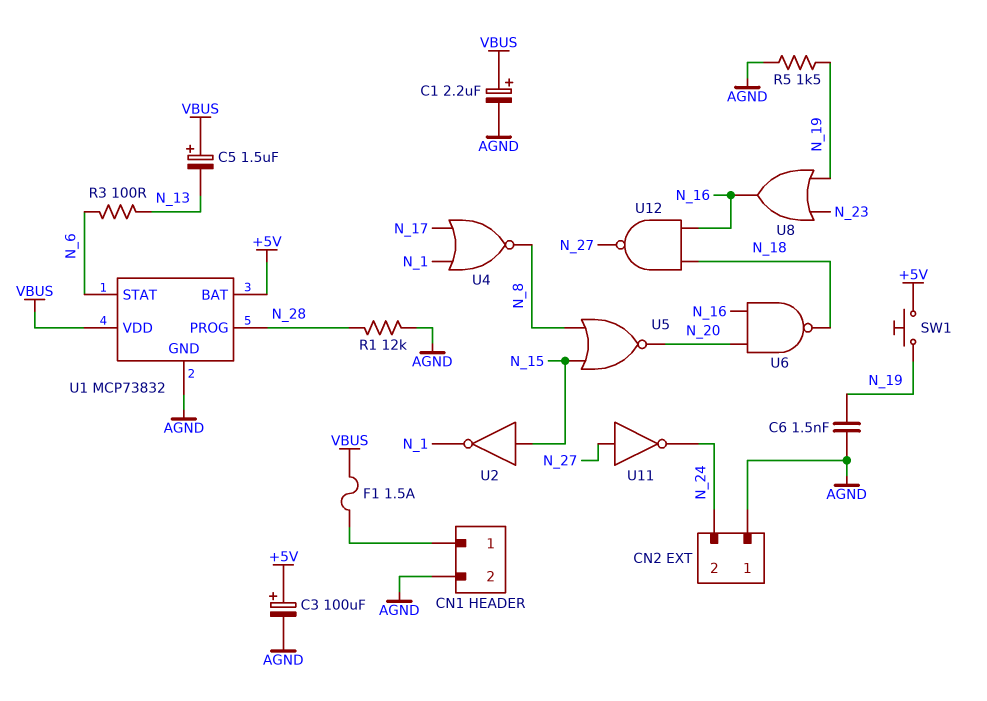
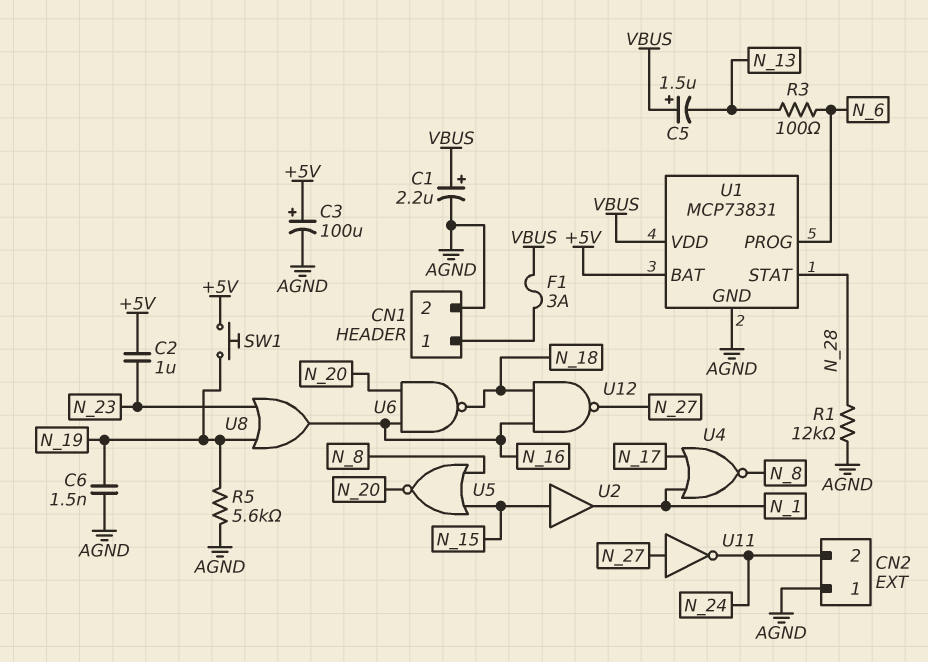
C2: none -> 1uF (+5V, N_23)
F1: 1.5A (CN1/1, VBUS) -> 3A (CN1/1, VBUS)
R5: 1.5k (AGND, N_19) -> 5.6k (AGND, N_19)
U1: MCP73832 -> MCP73831
U1 pin PROG: N_28 -> N_6
U1 pin STAT: N_6 -> N_28
U2: NOT (in N_15, out N_1) -> buffer (in N_15, out N_1)

